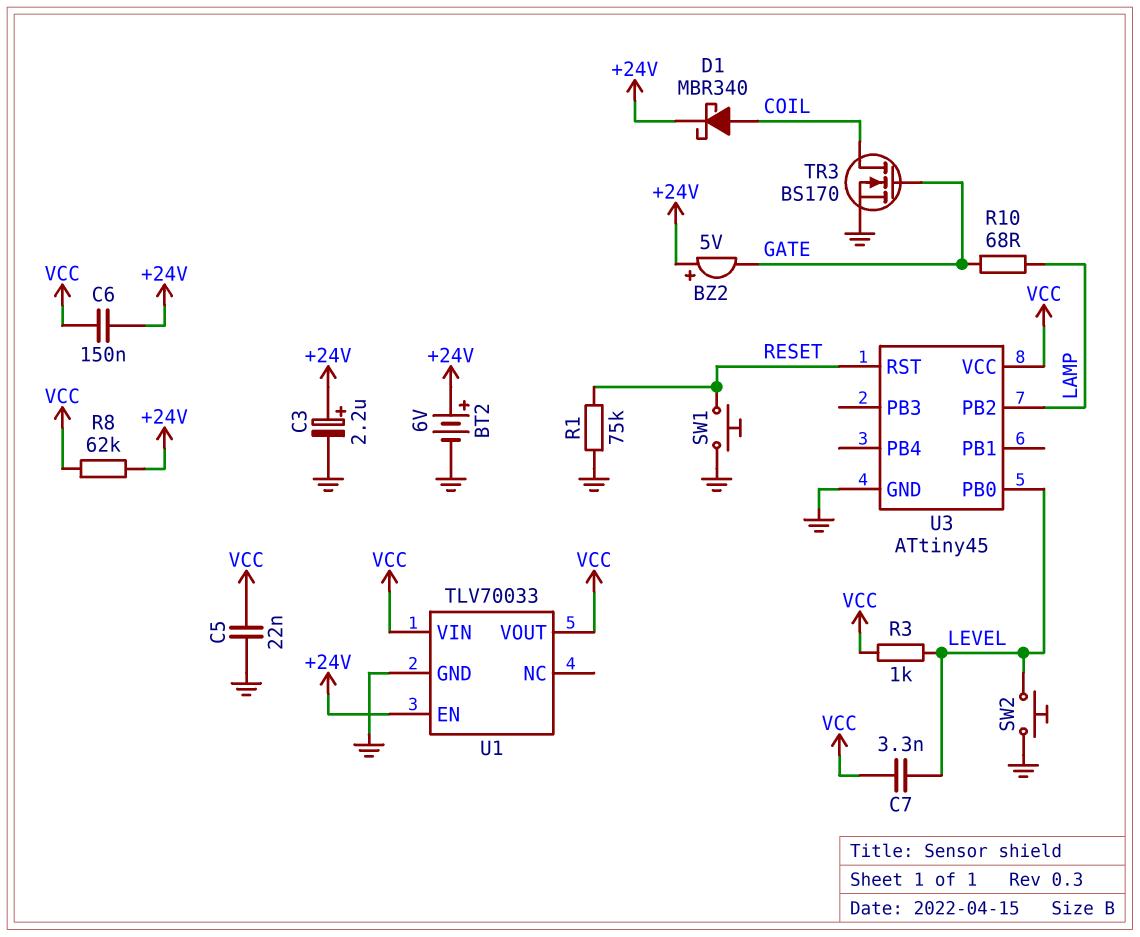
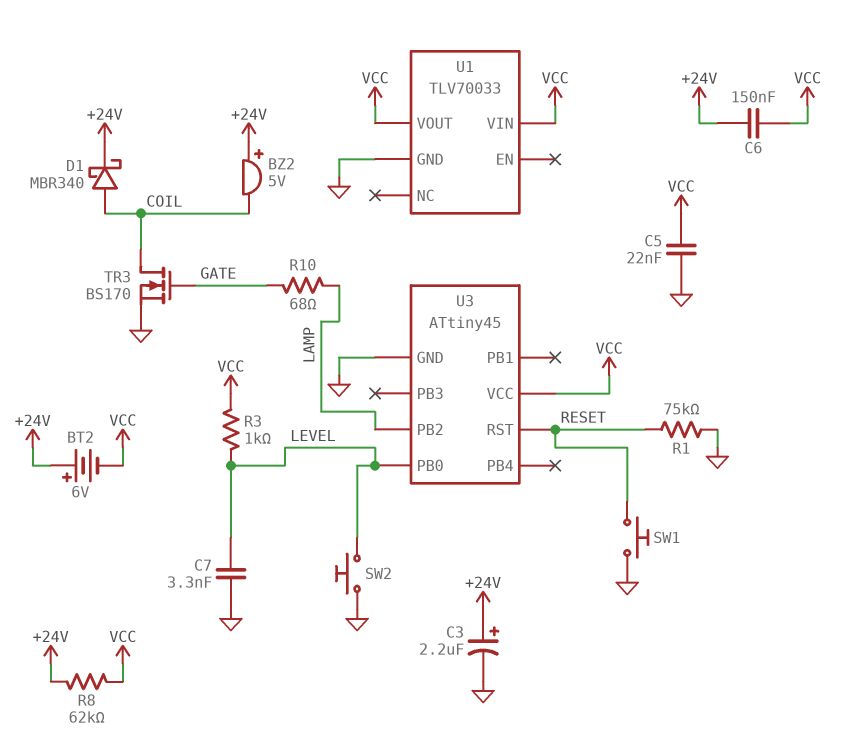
BT2: 6V (plus +24V, minus GND) -> 6V (plus +24V, minus VCC)
BZ2: buzzer 5V (plus +24V, minus GATE) -> buzzer 5V (plus +24V, minus COIL)
C7: 3.3nF (LEVEL, VCC) -> 3.3nF (GND, LEVEL)
U1 pin EN: +24V -> none

